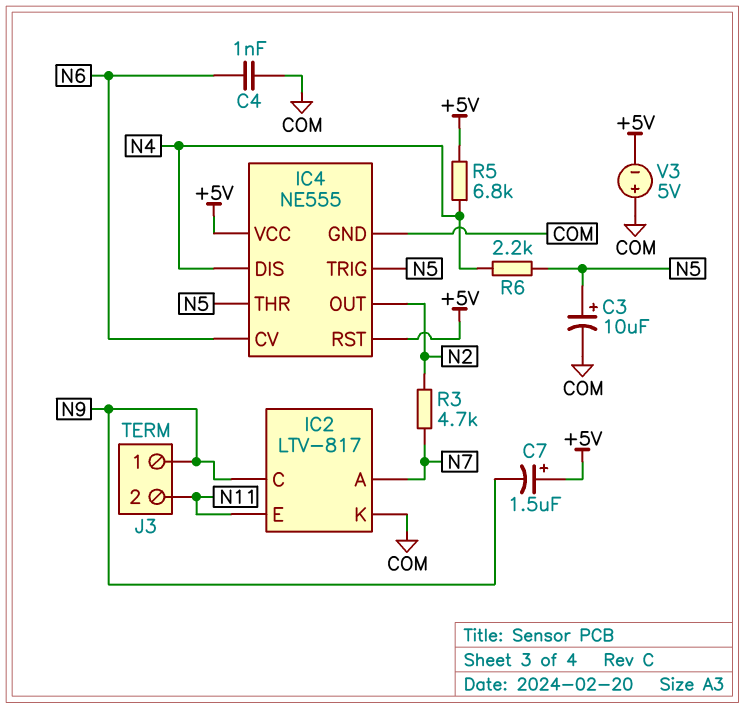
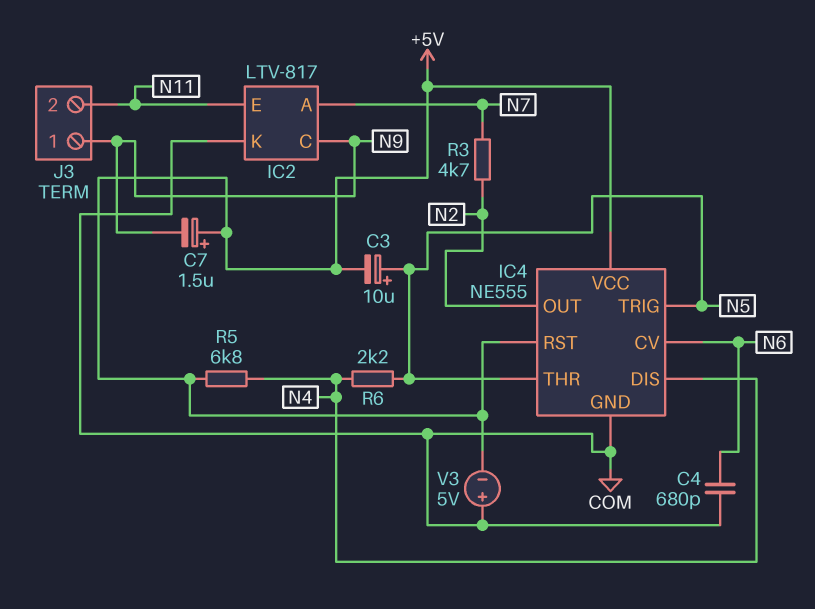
C3: 10uF (plus N5, minus COM) -> 10uF (plus N5, minus +5V)
C4: 1nF (COM, N6) -> 680pF (COM, N6)

